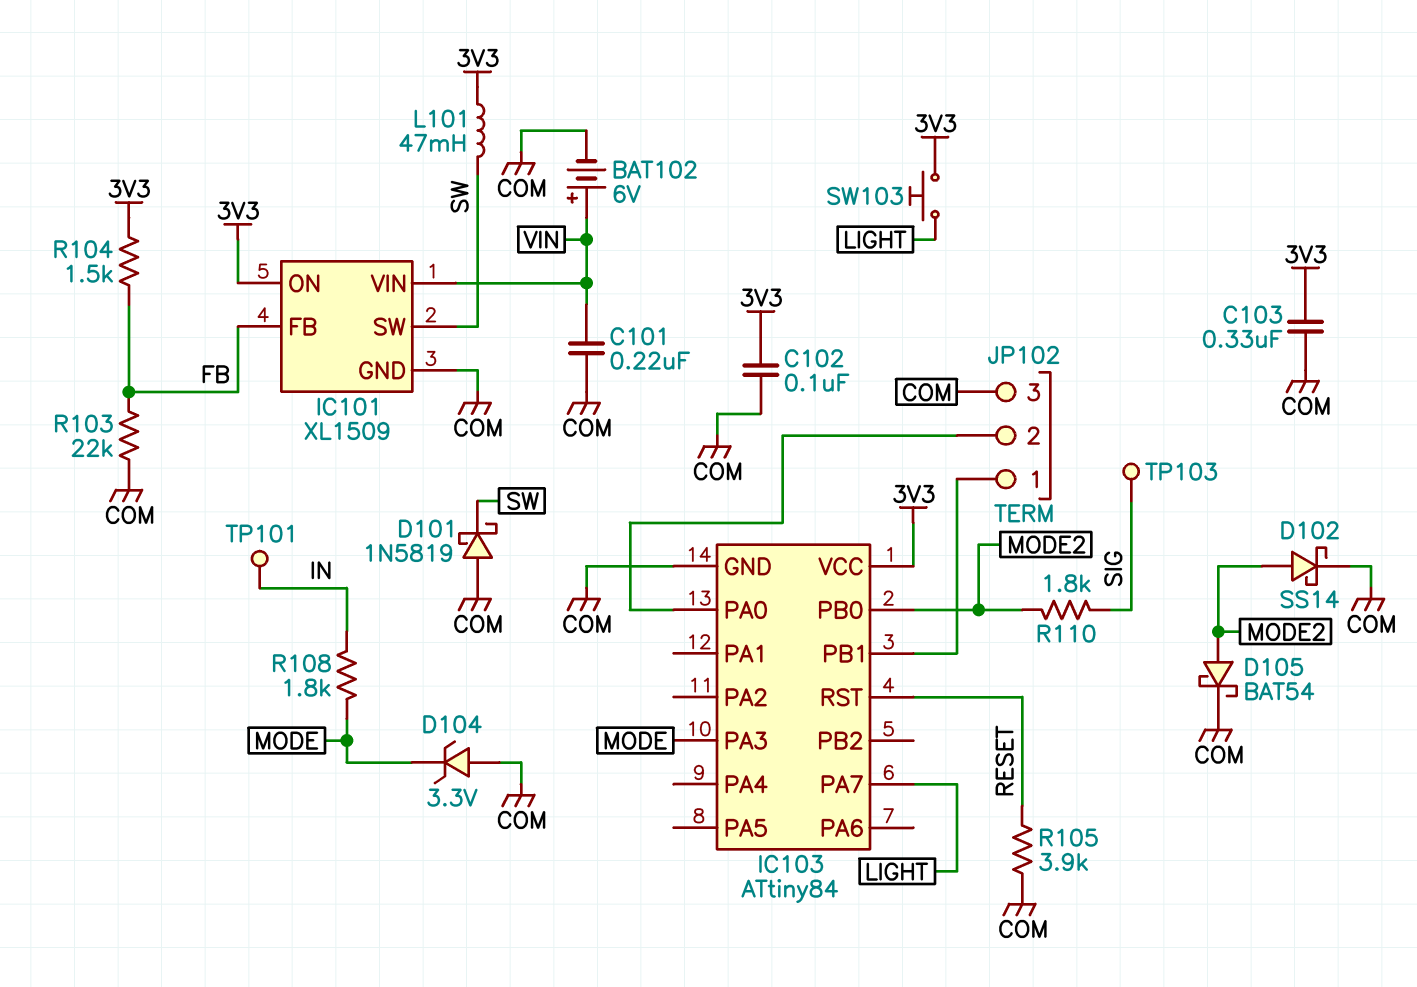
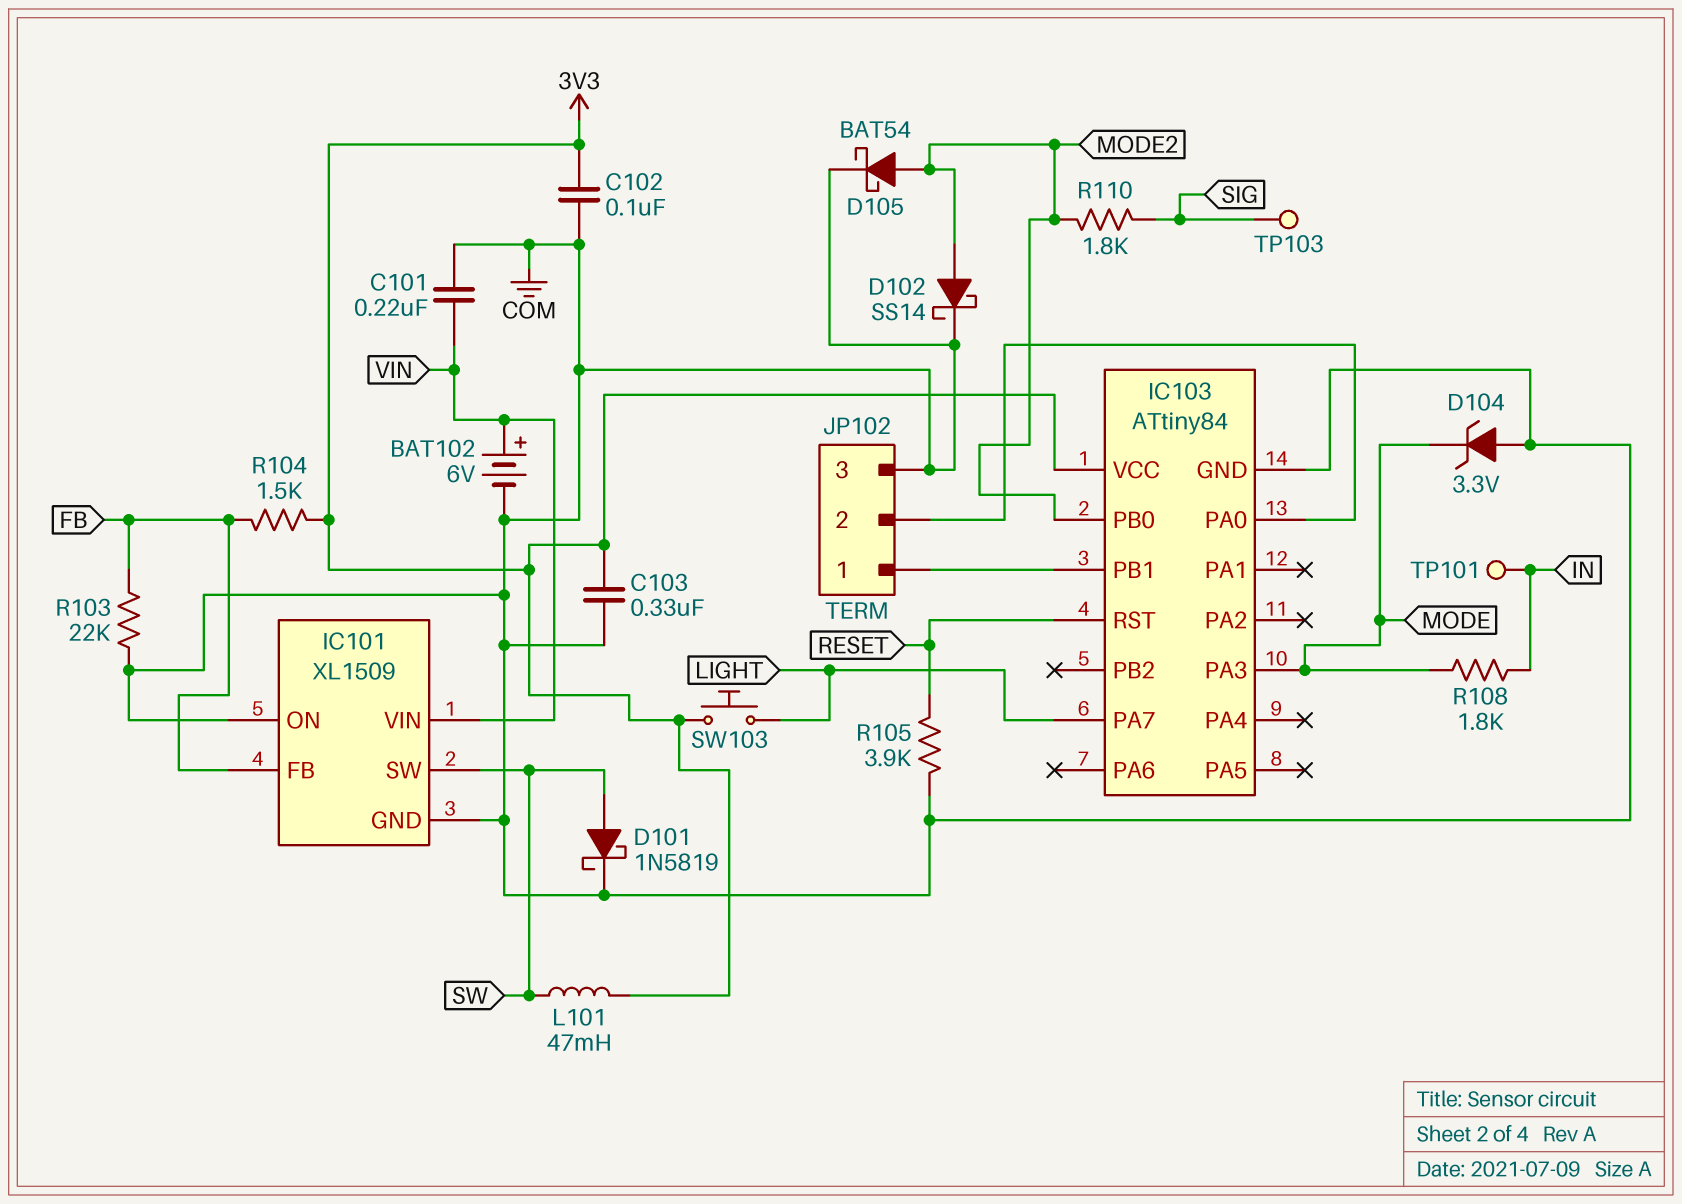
D101: schottky 1N5819 (A COM, K SW) -> schottky 1N5819 (A SW, K COM)
IC101 pin ON: 3V3 -> COM

